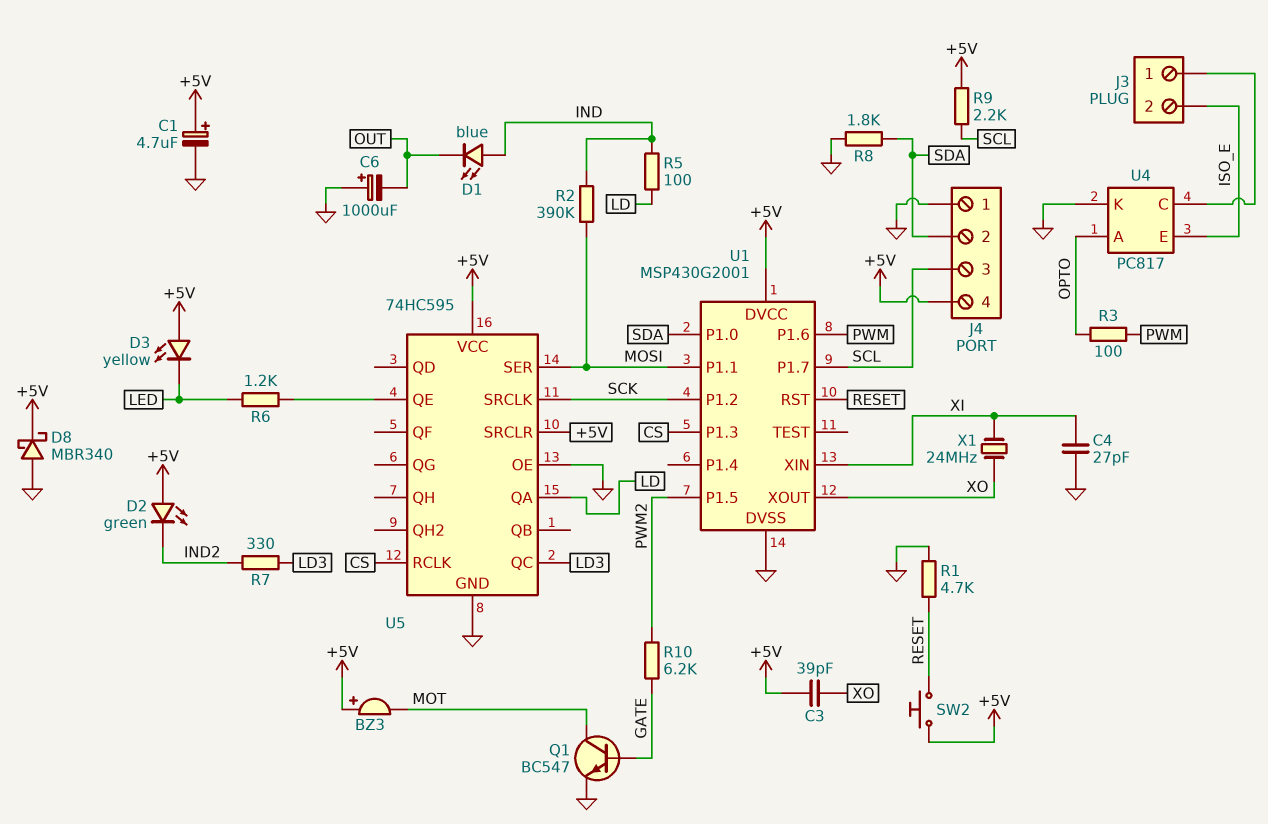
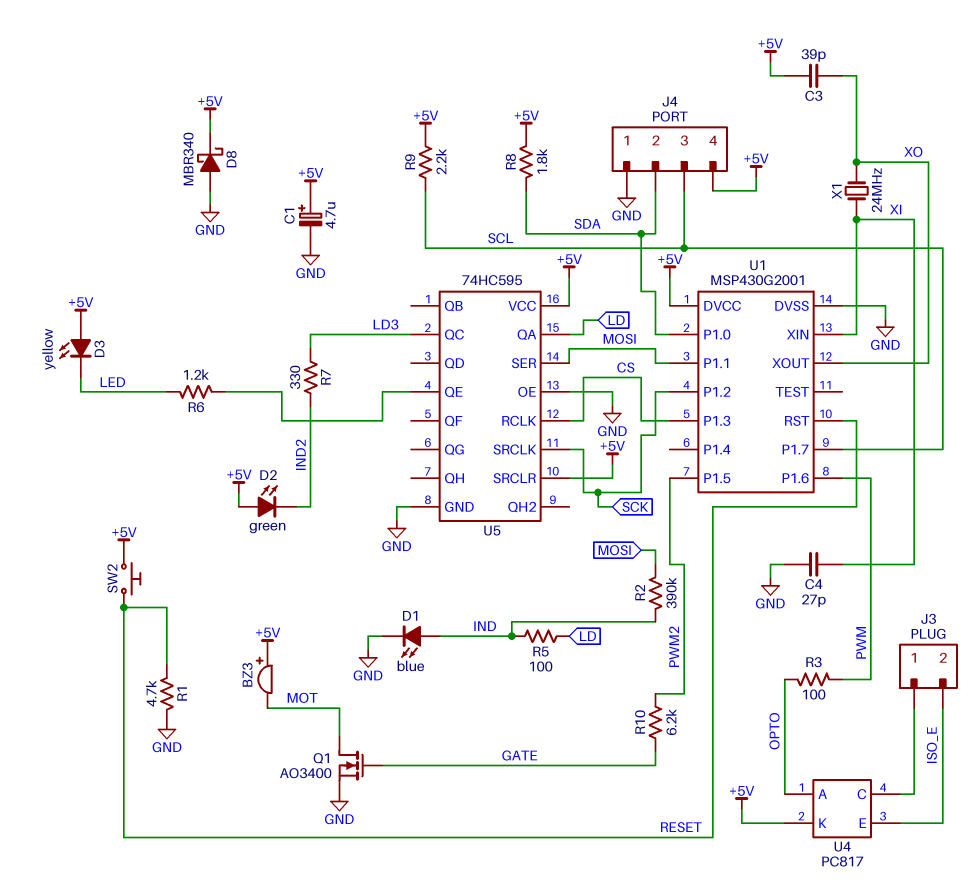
C6: 1000uF (plus GND, minus OUT) -> none
D1: LED blue (A IND, K OUT) -> LED blue (A IND, K GND)
Q1: NPN BC547 (B GATE, C MOT, E GND) -> NMOS AO3400 (G GATE, D MOT, S GND)
R8: 1.8k (GND, SDA) -> 1.8k (+5V, SDA)
U4 pin K: GND -> +5V

